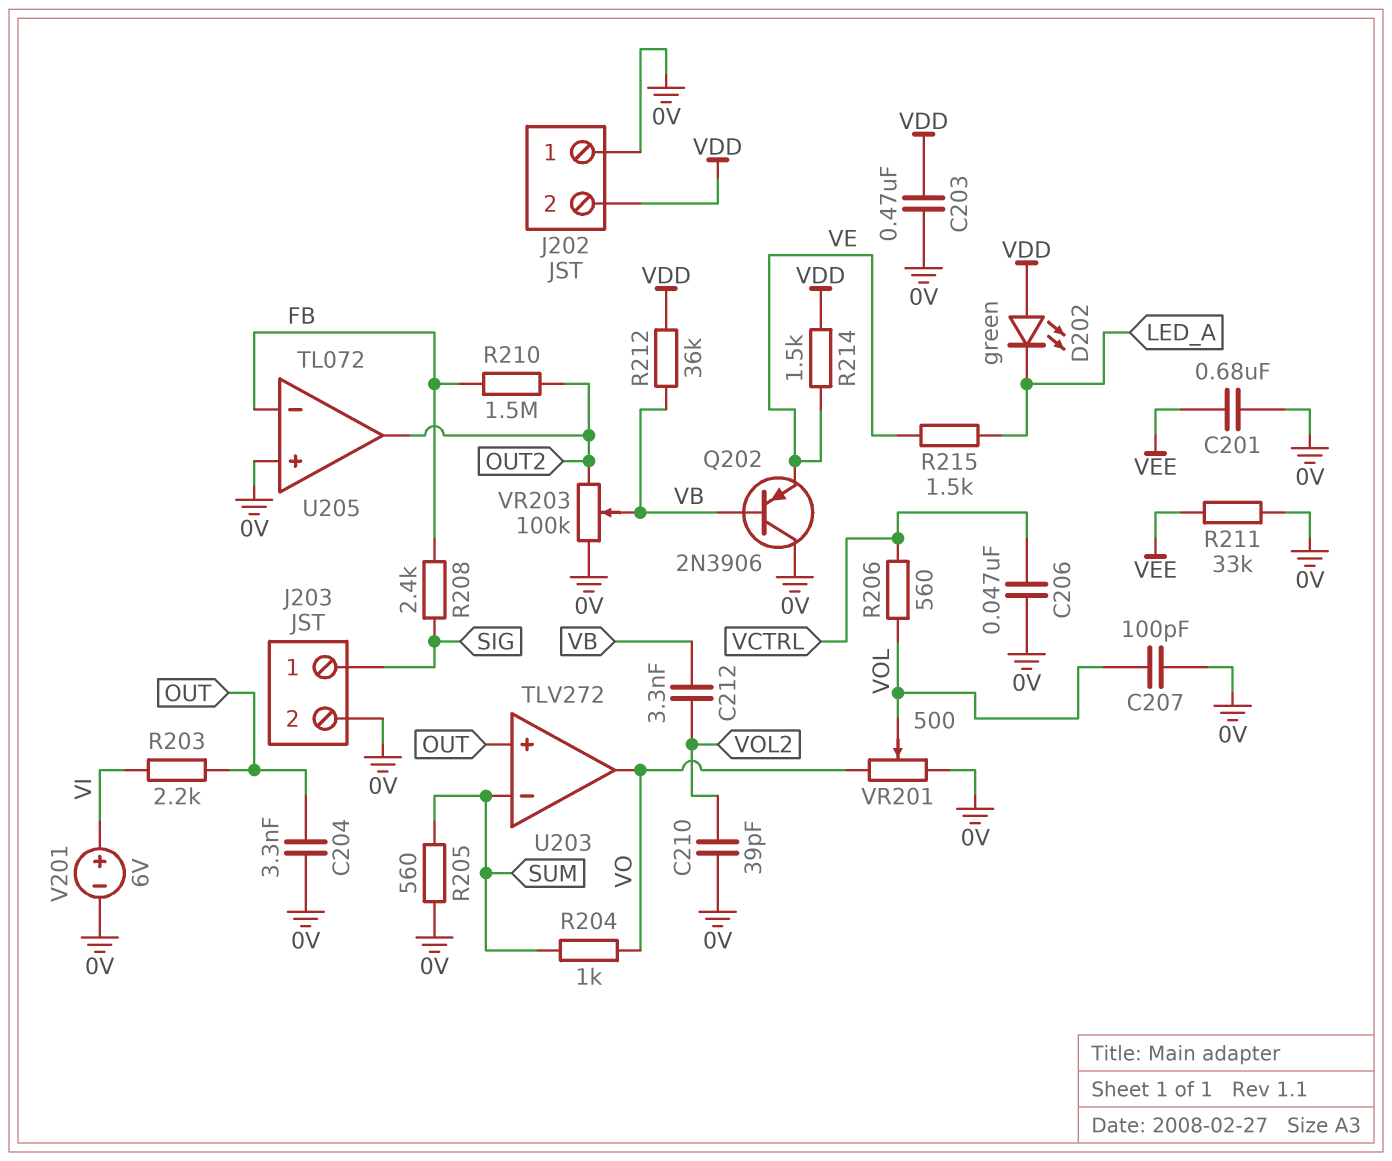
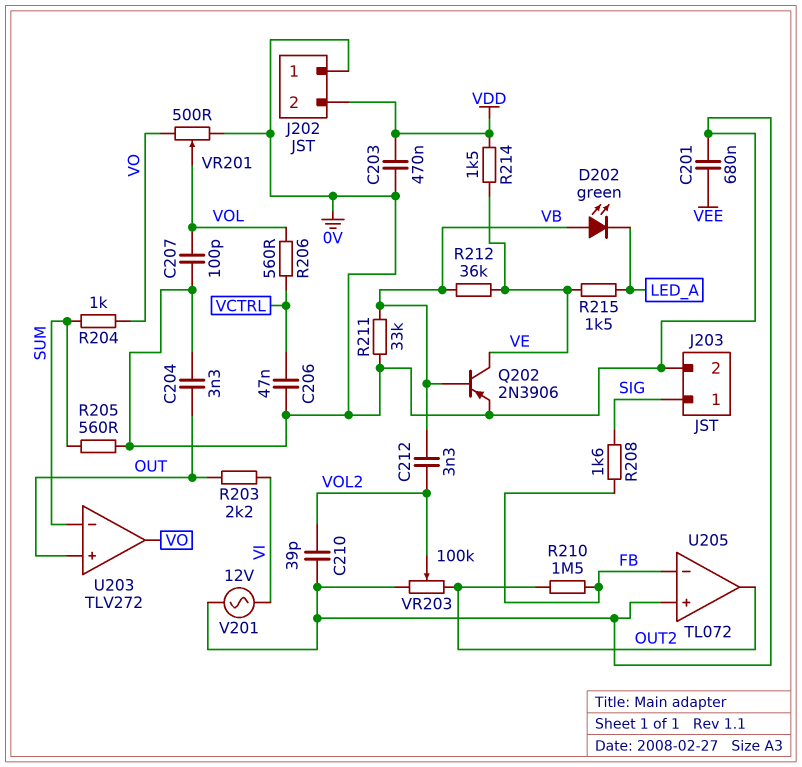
D202: LED green (A VDD, K LED_A) -> LED green (A VB, K LED_A)
Q202: PNP 2N3906 (B VB, C 0V, E VE) -> PNP 2N3906 (B VB, C VE, E 0V)
R208: 2.4k (FB, SIG) -> 1.6k (FB, SIG)
R211: 33k (0V, VEE) -> 33k (0V, VB)
R212: 36k (VB, VDD) -> 36k (VB, VE)
V201: 6V (plus VI, minus 0V) -> AC 12V (0V, VI)
VR203: 100k (0V, OUT2, wiper VB) -> 100k (0V, OUT2, wiper VOL2)

